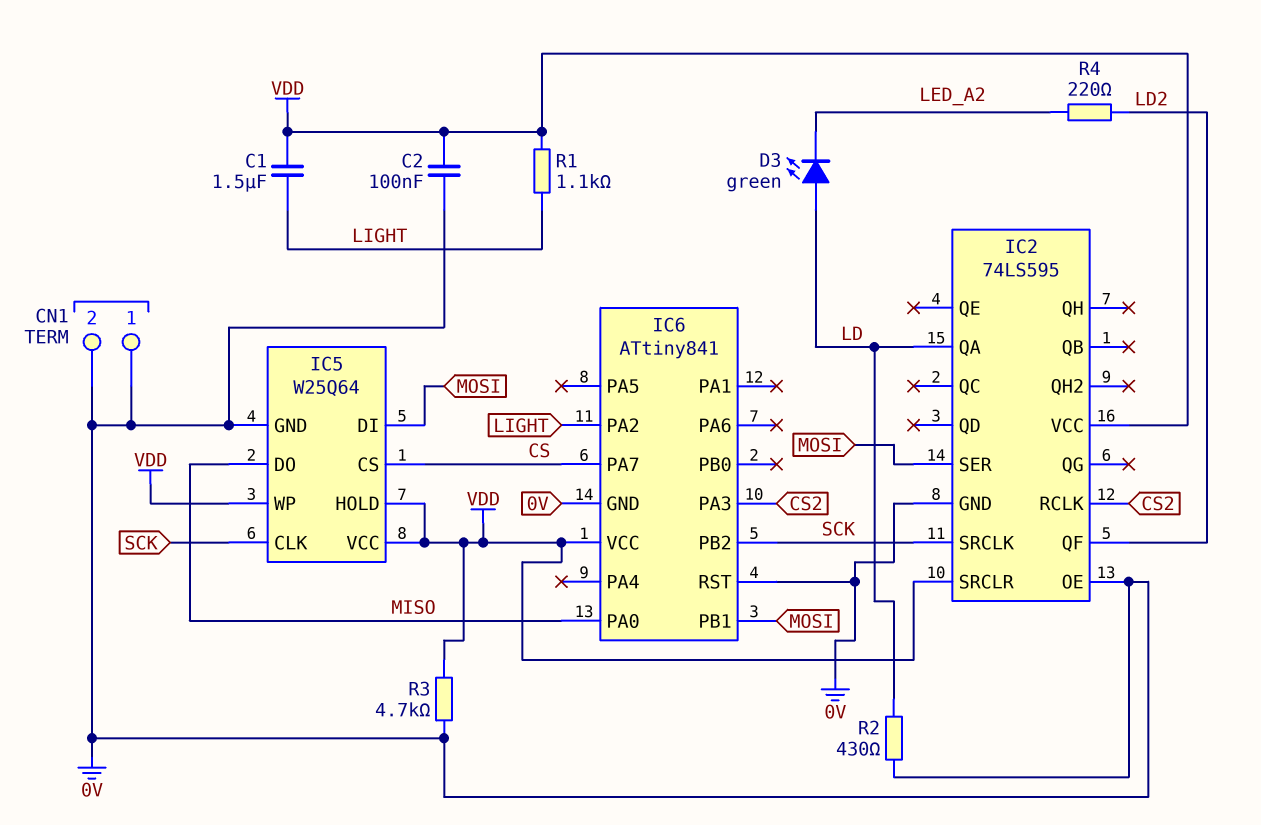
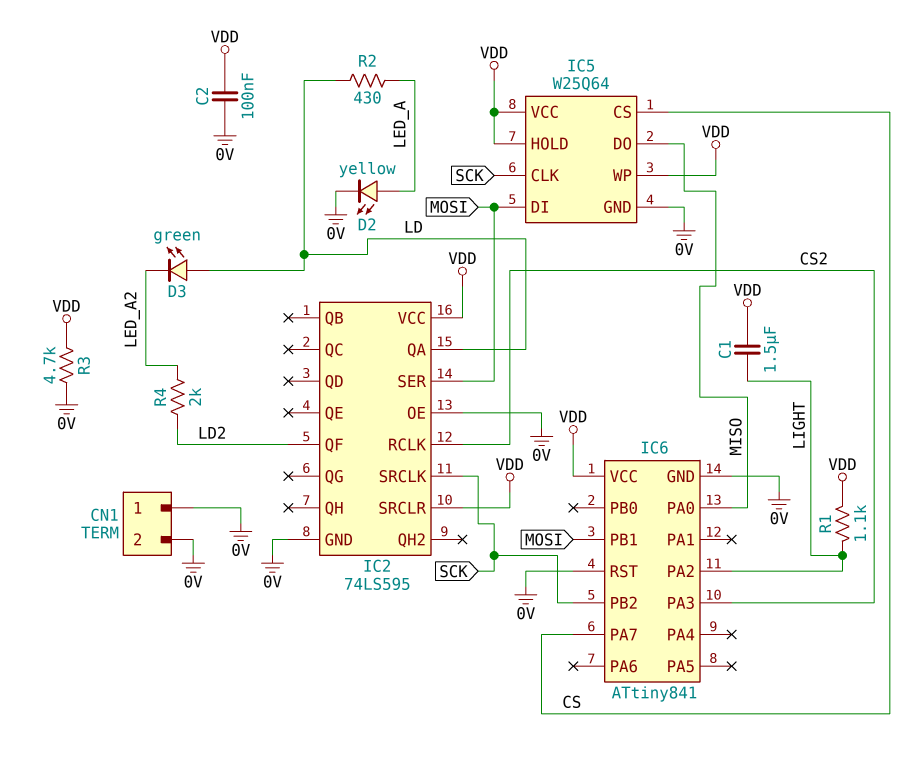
D2: none -> LED yellow (A LED_A, K 0V)
R2: 430 (0V, LD) -> 430 (LD, LED_A)
R4: 220 (LD2, LED_A2) -> 2k (LD2, LED_A2)

